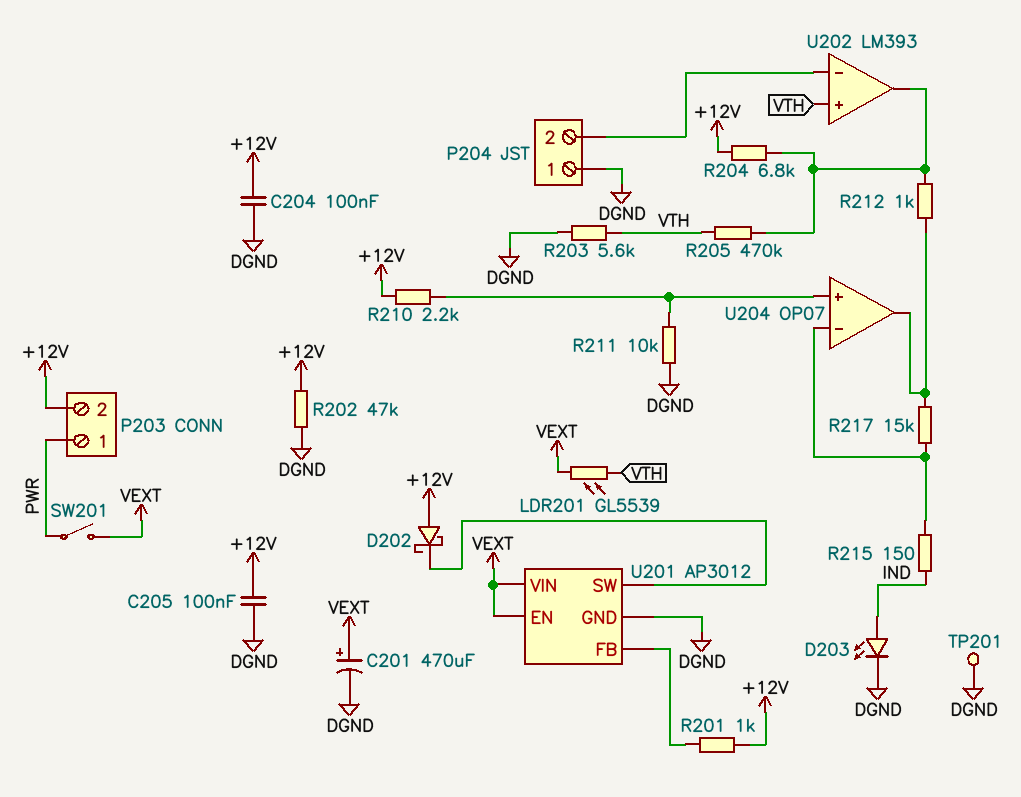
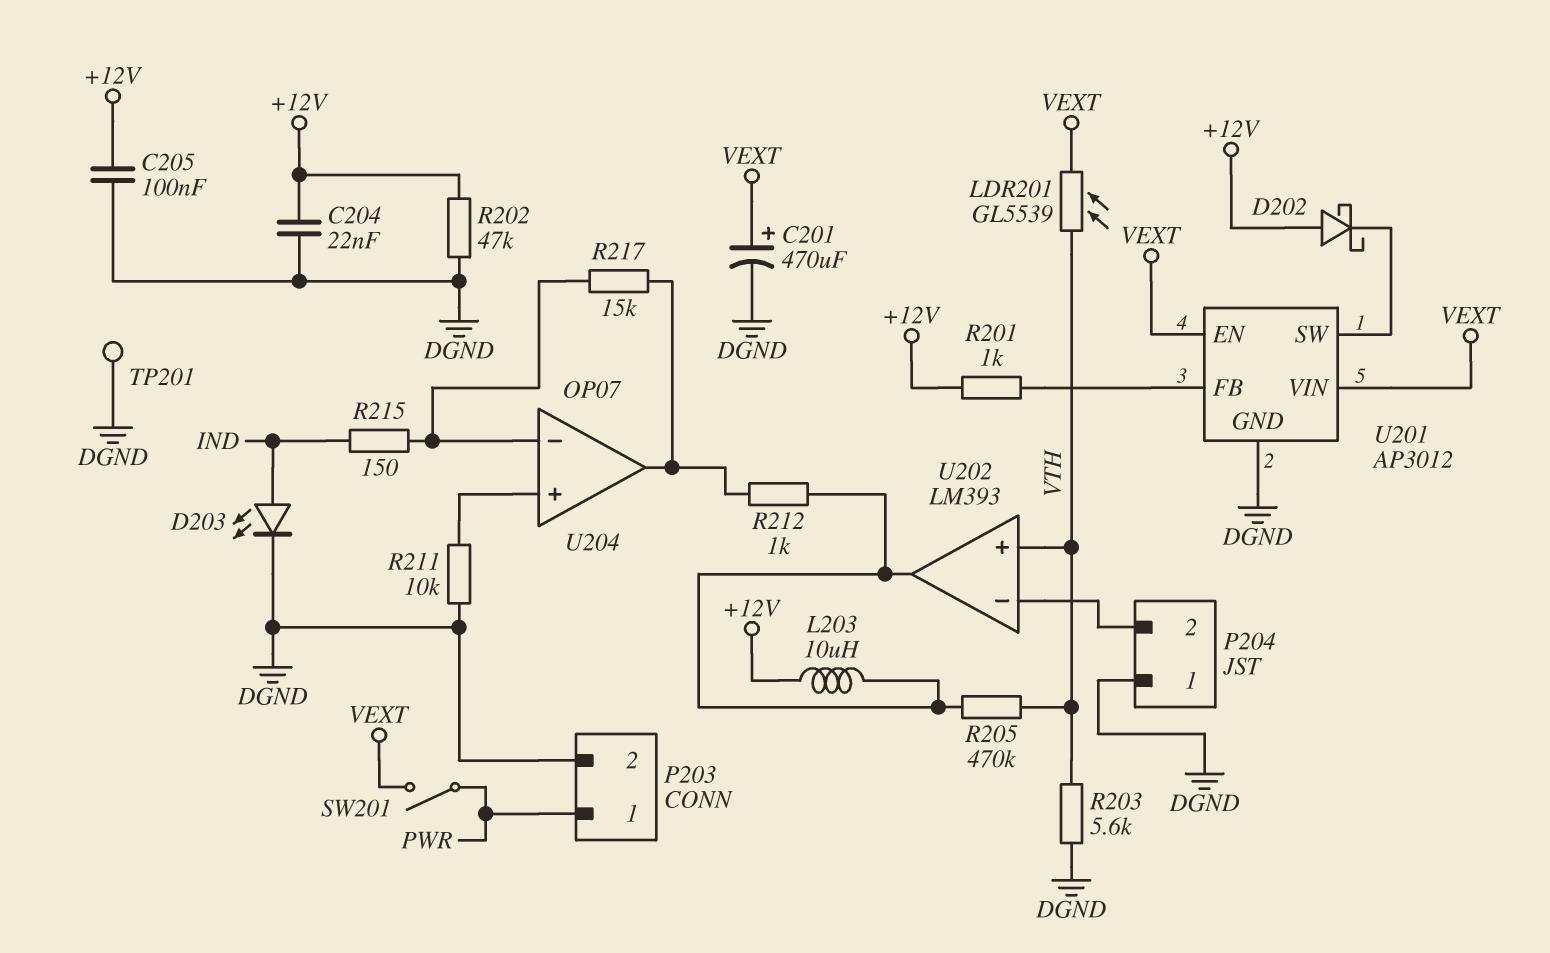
C204: 100nF (+12V, DGND) -> 22nF (+12V, DGND)
L203: none -> 10uH (+12V, U202/out)
P203 pin 2: +12V -> DGND
R204: 6.8k (+12V, U202/out) -> none
R210: 2.2k (+12V, U204/in+) -> none

